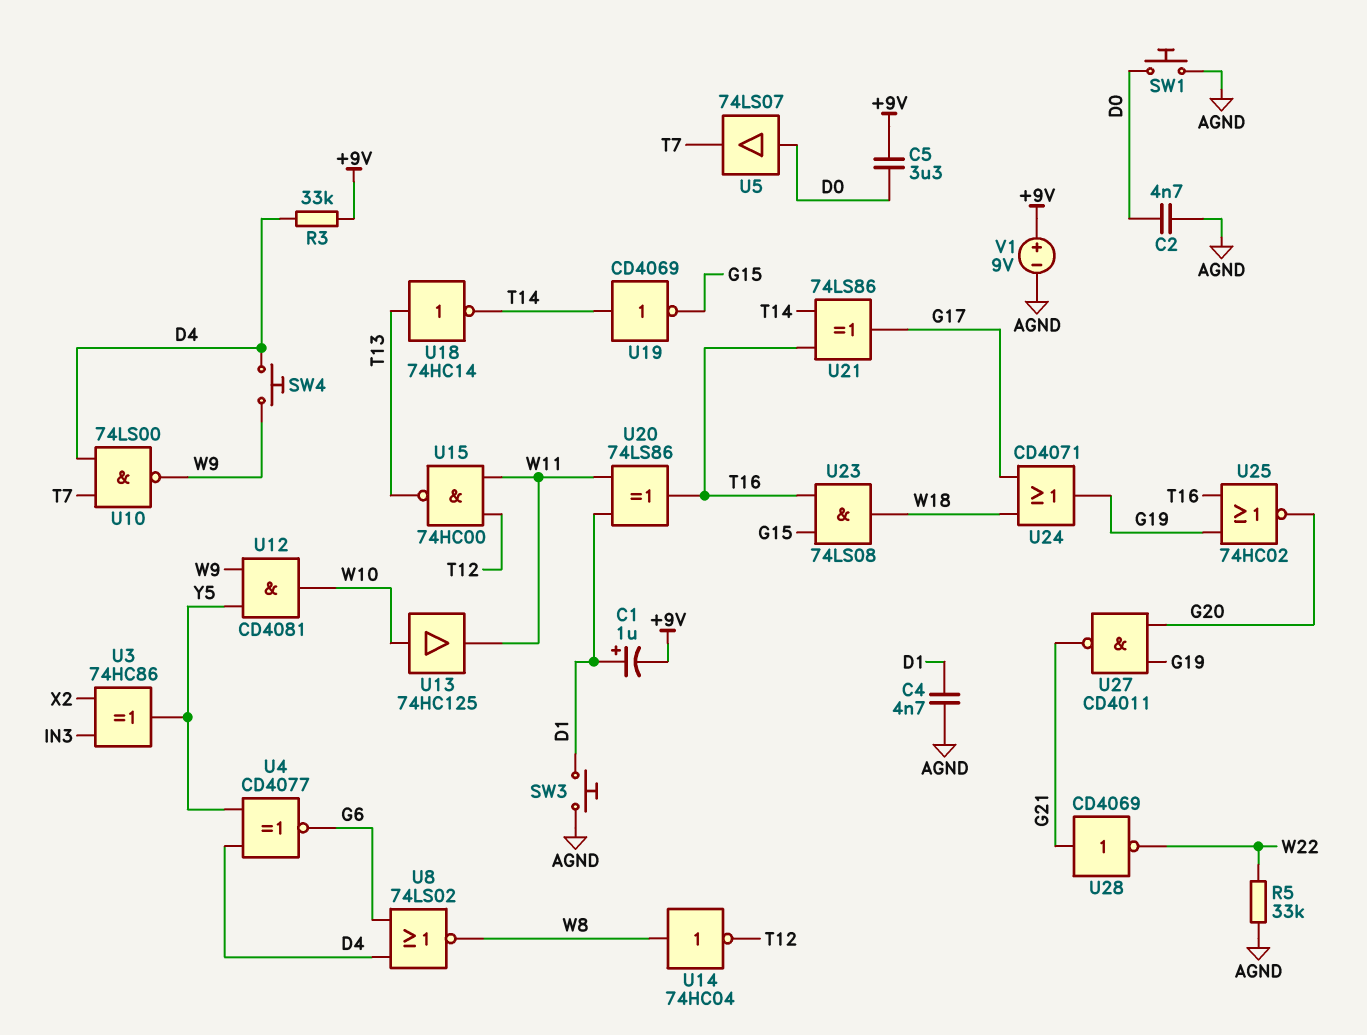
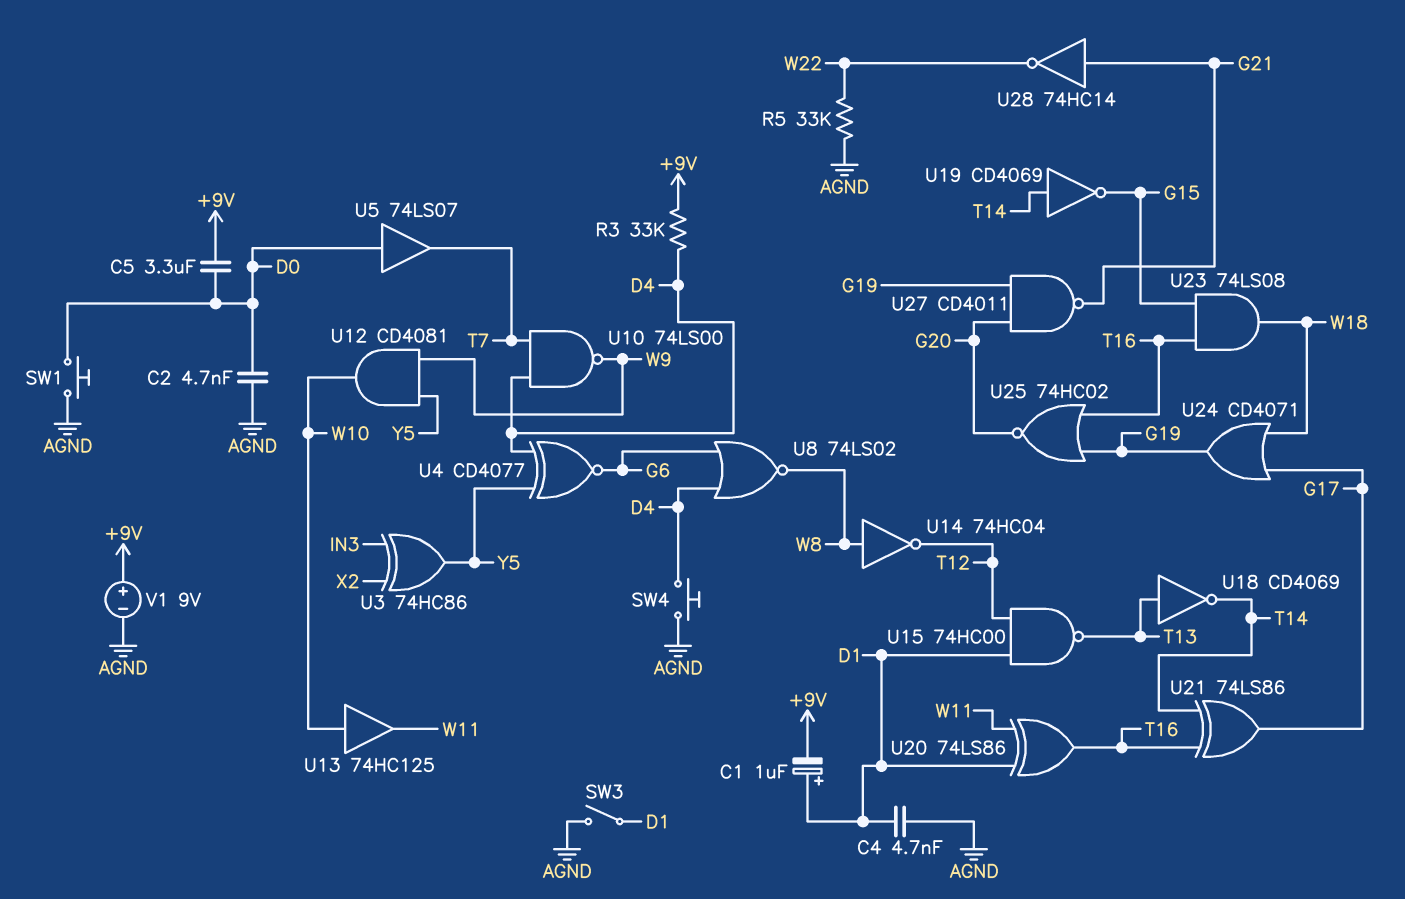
SW3: button (AGND, D1) -> switch (AGND, D1)
SW4: button (D4, W9) -> button (AGND, D4)
U15: NAND 74HC00 (in T12, in W11, out T13) -> NAND 74HC00 (in D1, in T12, out T13)
U18: NOT 74HC14 (in T13, out T14) -> NOT CD4069 (in T13, out T14)
U28: NOT CD4069 (in G21, out W22) -> NOT 74HC14 (in G21, out W22)

